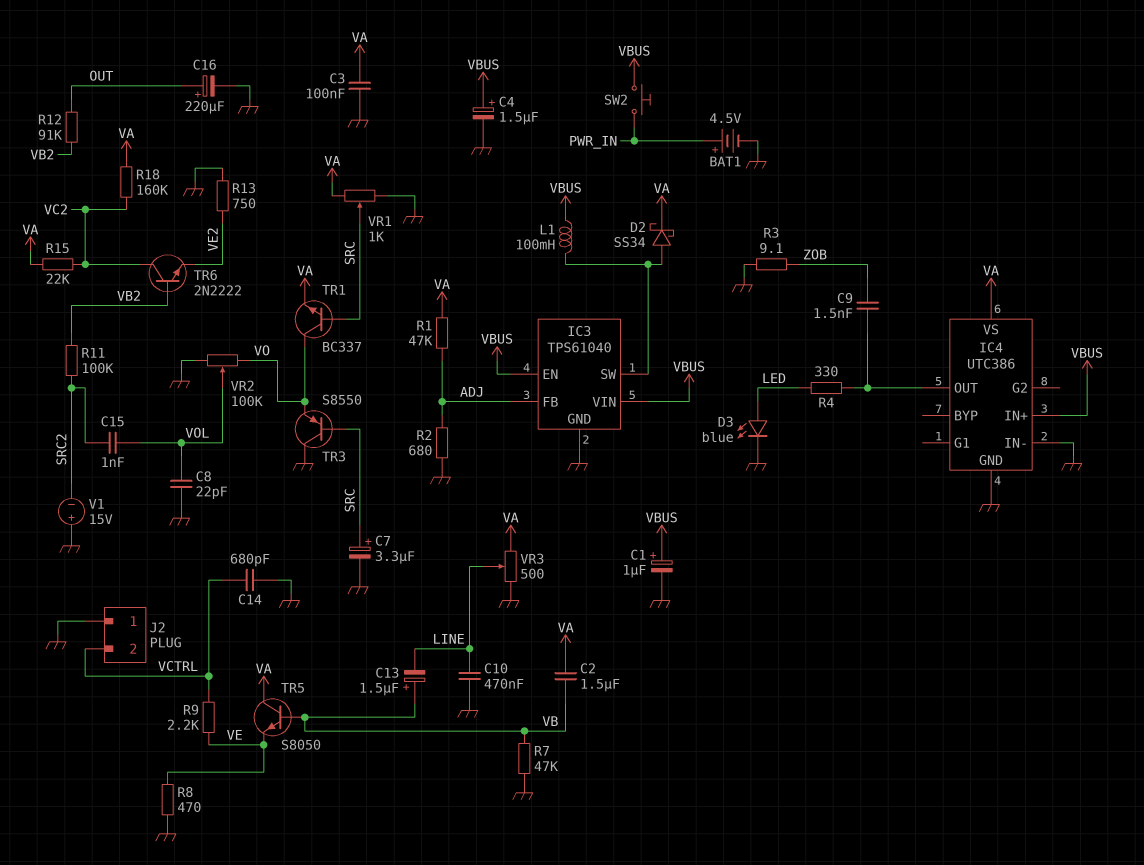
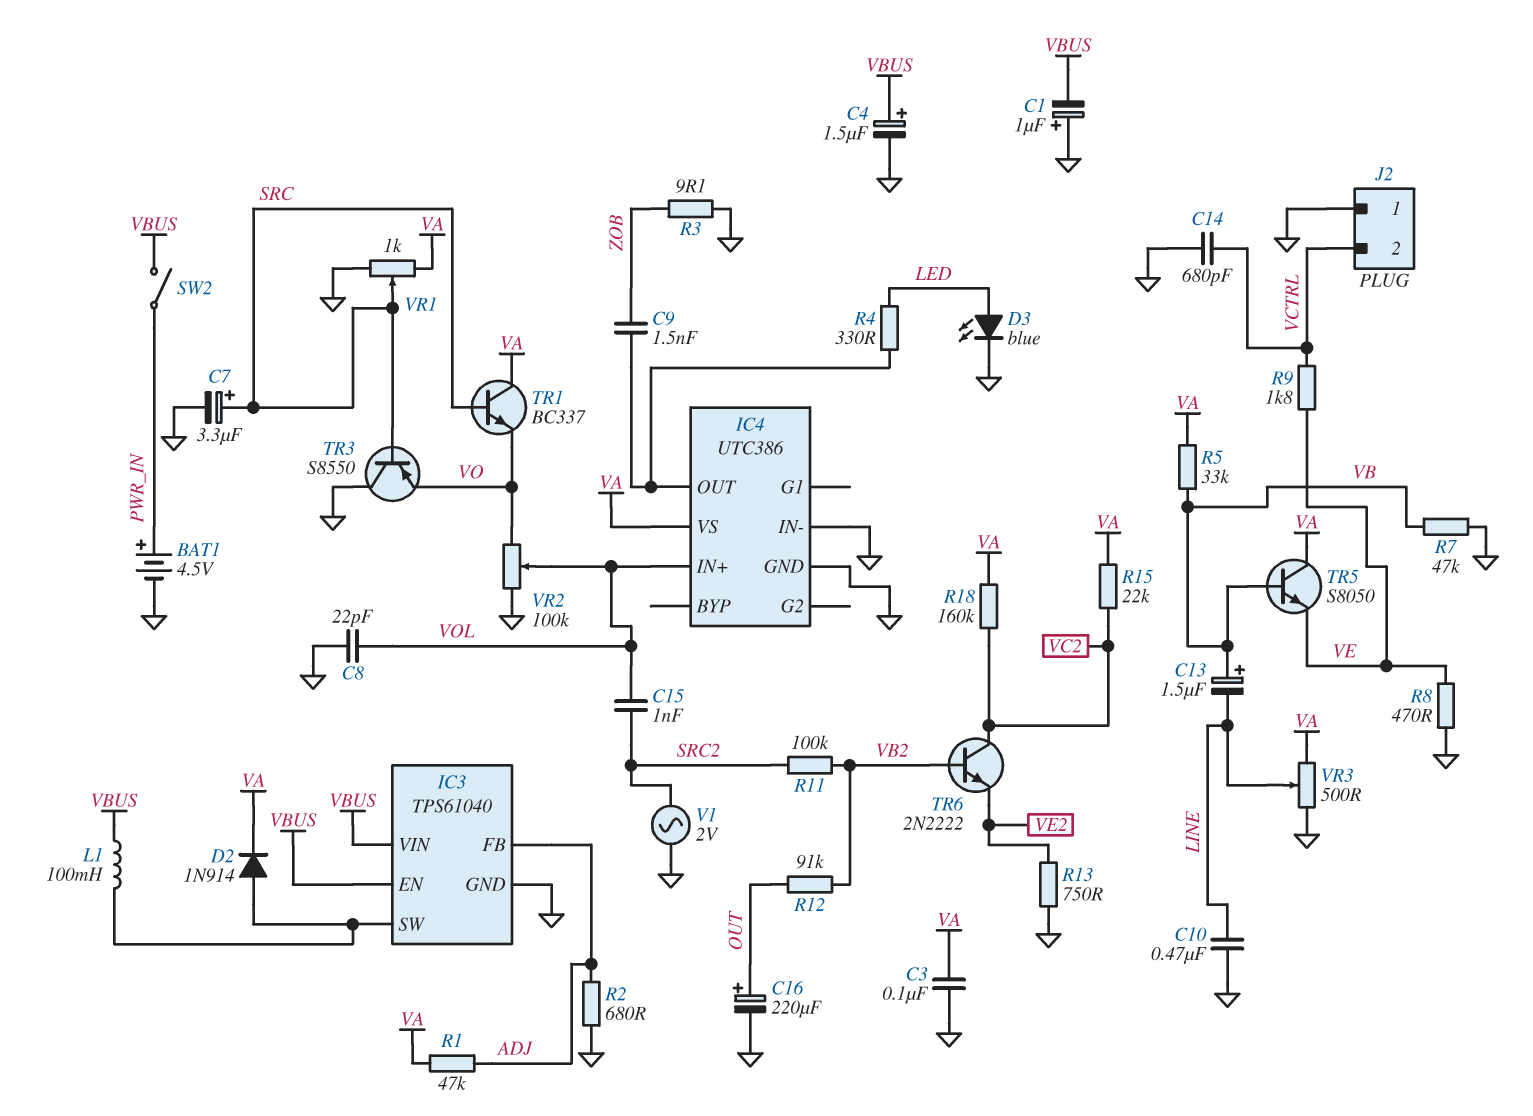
C1: 1uF (plus VBUS, minus GND) -> 1uF (plus GND, minus VBUS)
C2: 1.5uF (VA, VB) -> none
D2: schottky SS34 (A IC3/SW, K VA) -> diode 1N914 (A IC3/SW, K VA)
IC4 pin IN+: VBUS -> VOL
R5: none -> 33k (VA, VB)
R9: 2.2k (VCTRL, VE) -> 1.8k (VCTRL, VE)
SW2: button (PWR_IN, VBUS) -> switch (PWR_IN, VBUS)
TR1: NPN BC337 (B SRC, C VO, E VA) -> NPN BC337 (B SRC, C VA, E VO)
V1: 15V (plus GND, minus SRC2) -> AC 2V (GND, SRC2)

